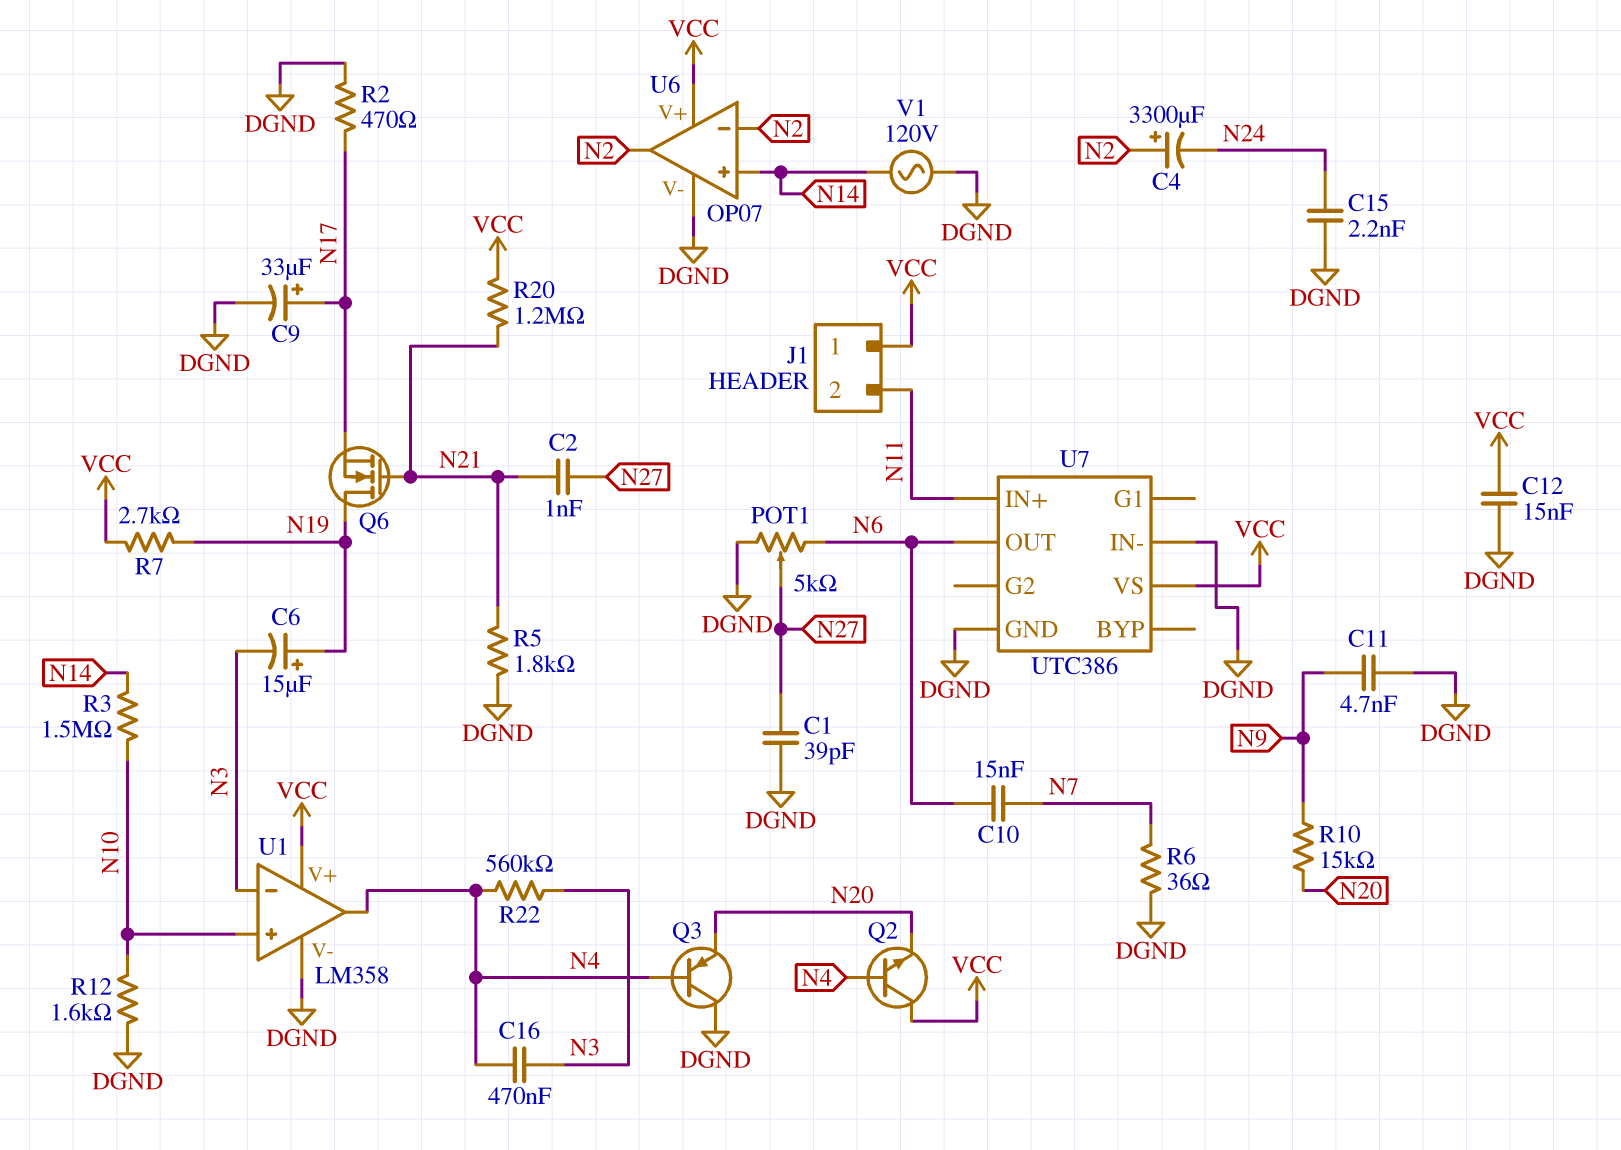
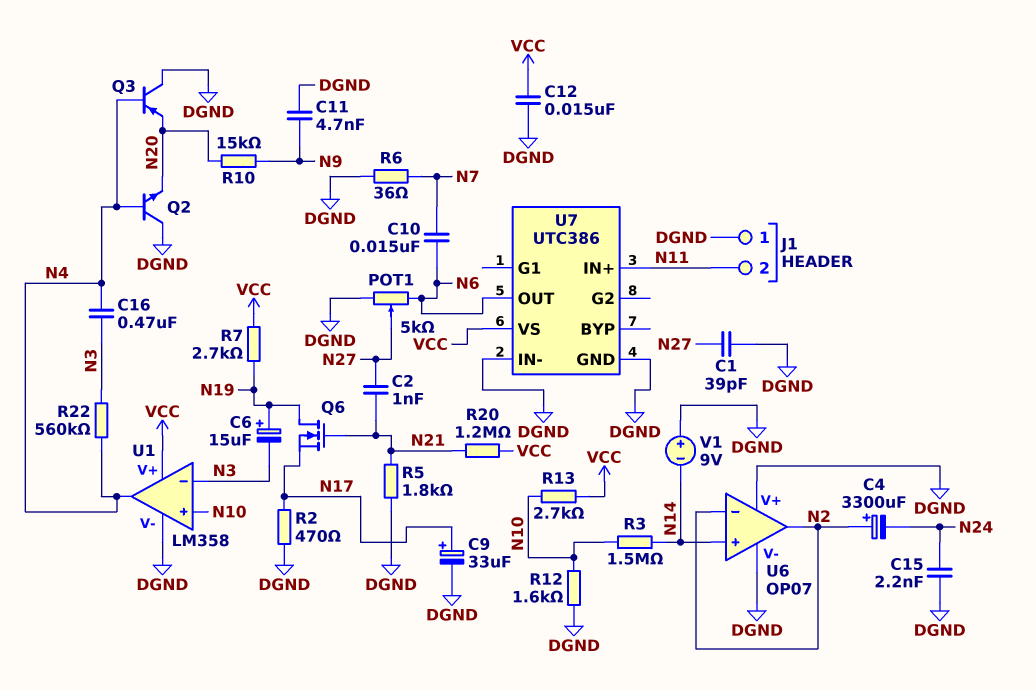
J1 pin 1: VCC -> DGND
Q2: NPN (B N4, C VCC, E N20) -> NPN (B N4, C DGND, E N20)
R13: none -> 2.7k (N10, VCC)
U6 pin V+: VCC -> DGND
V1: AC 120V (DGND, N14) -> 9V (plus DGND, minus N14)

